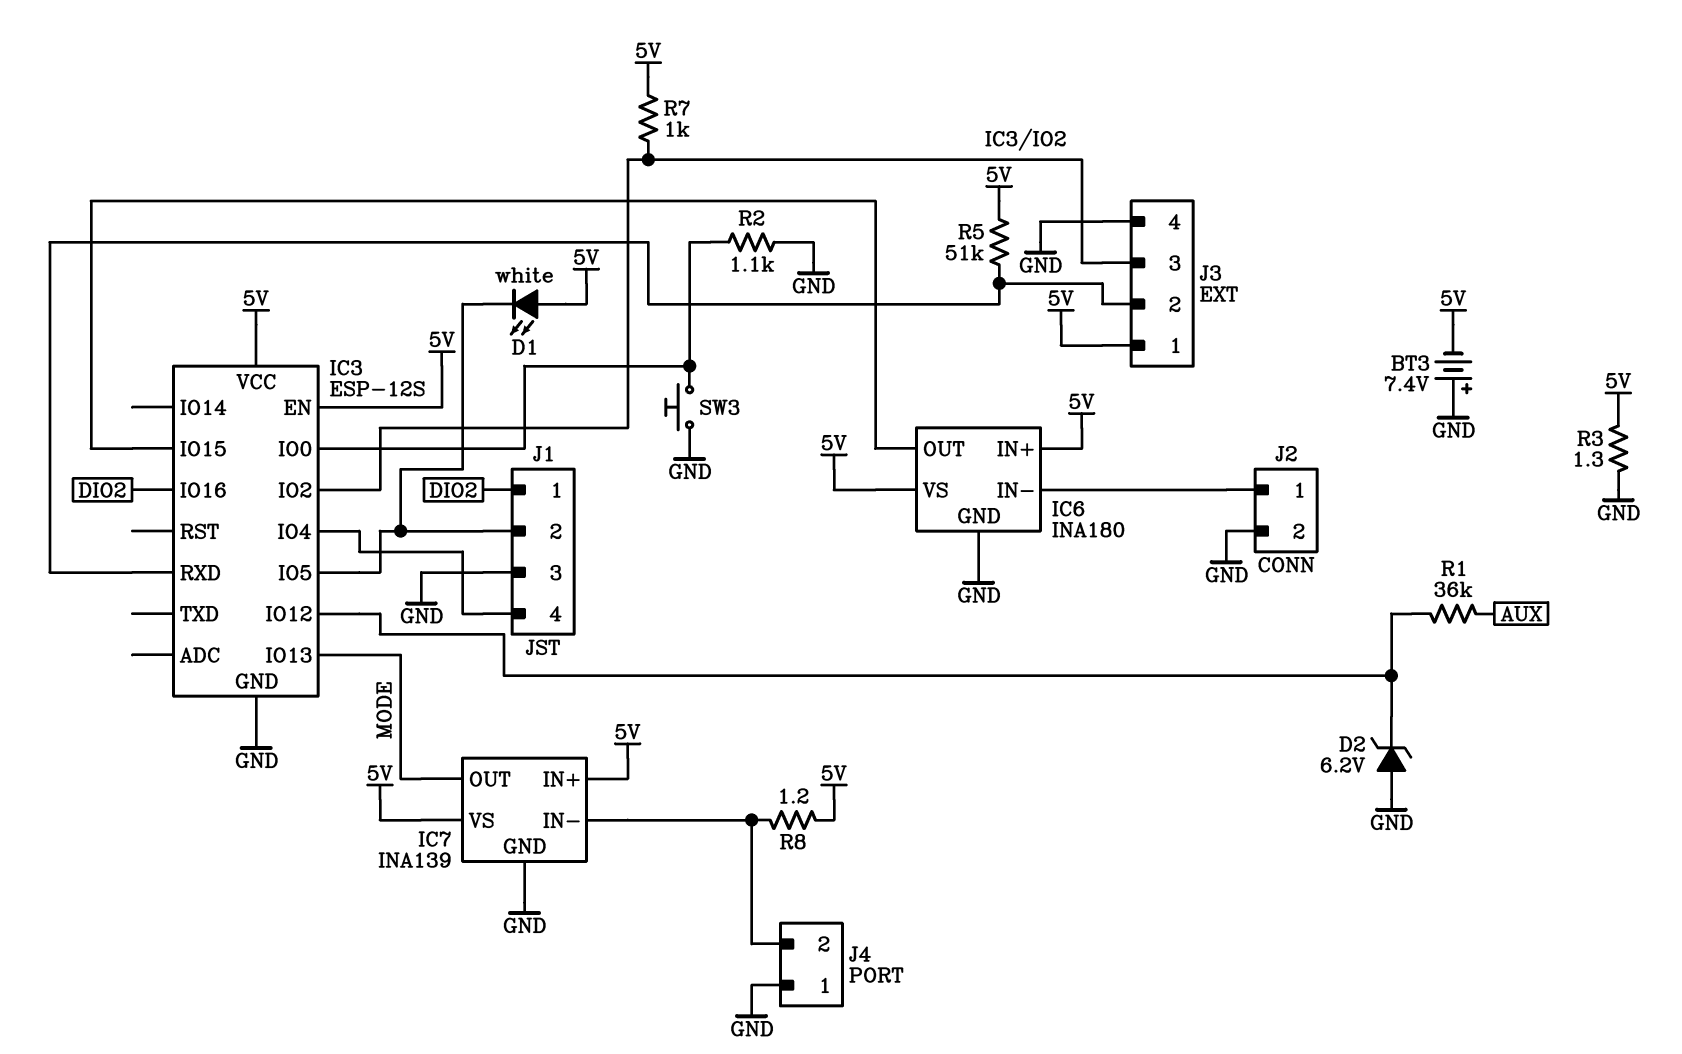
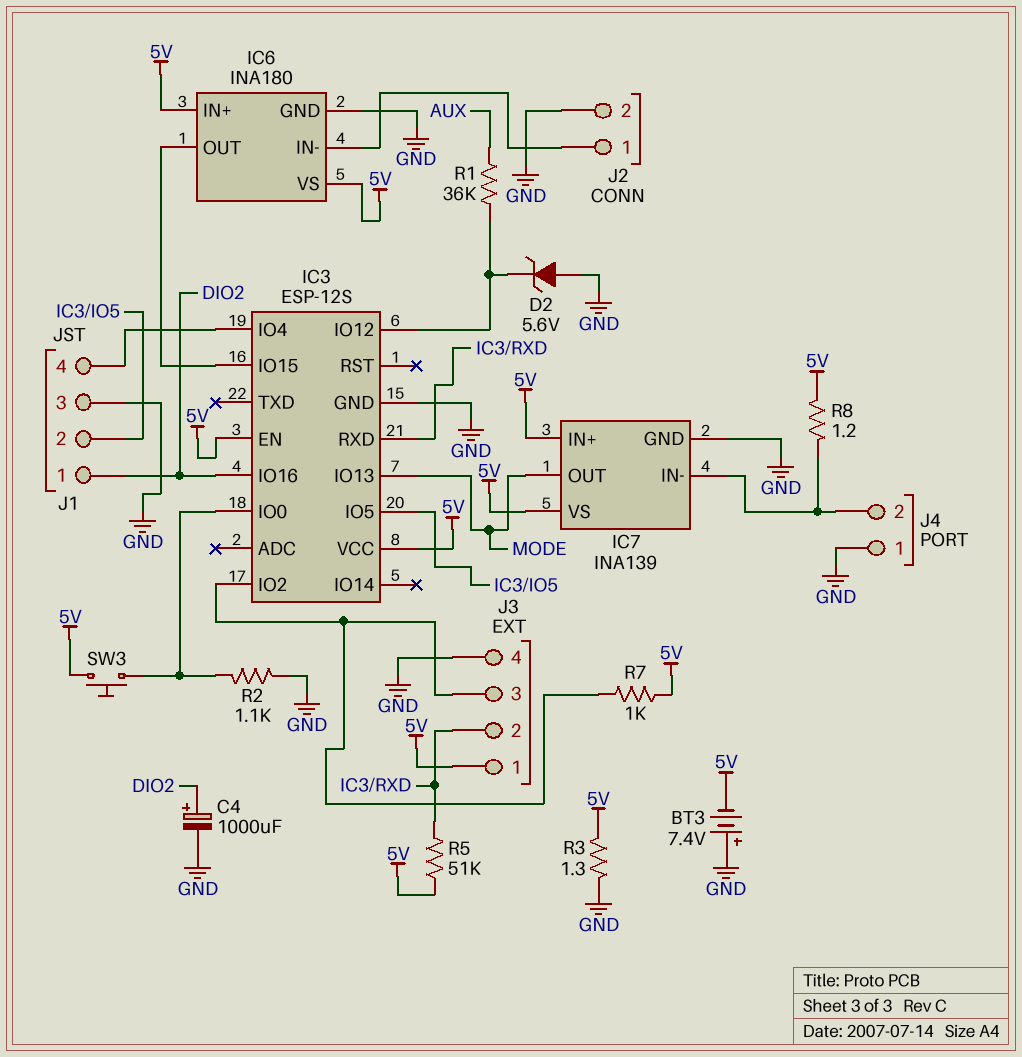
C4: none -> 1000uF (plus DIO2, minus GND)
D1: LED white (A 5V, K IC3/IO5) -> none
D2: zener 6.2V (A GND, K IC3/IO12) -> zener 5.6V (A GND, K IC3/IO12)
SW3: button (GND, IC3/IO0) -> button (5V, IC3/IO0)

